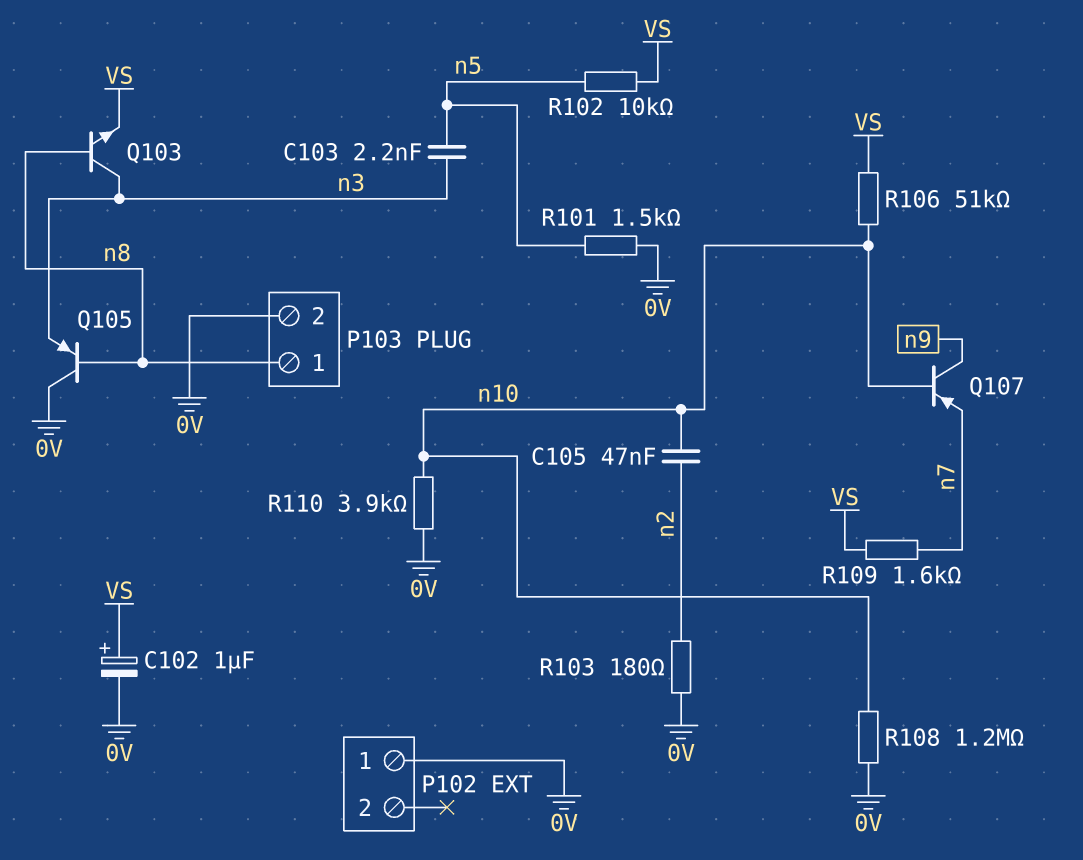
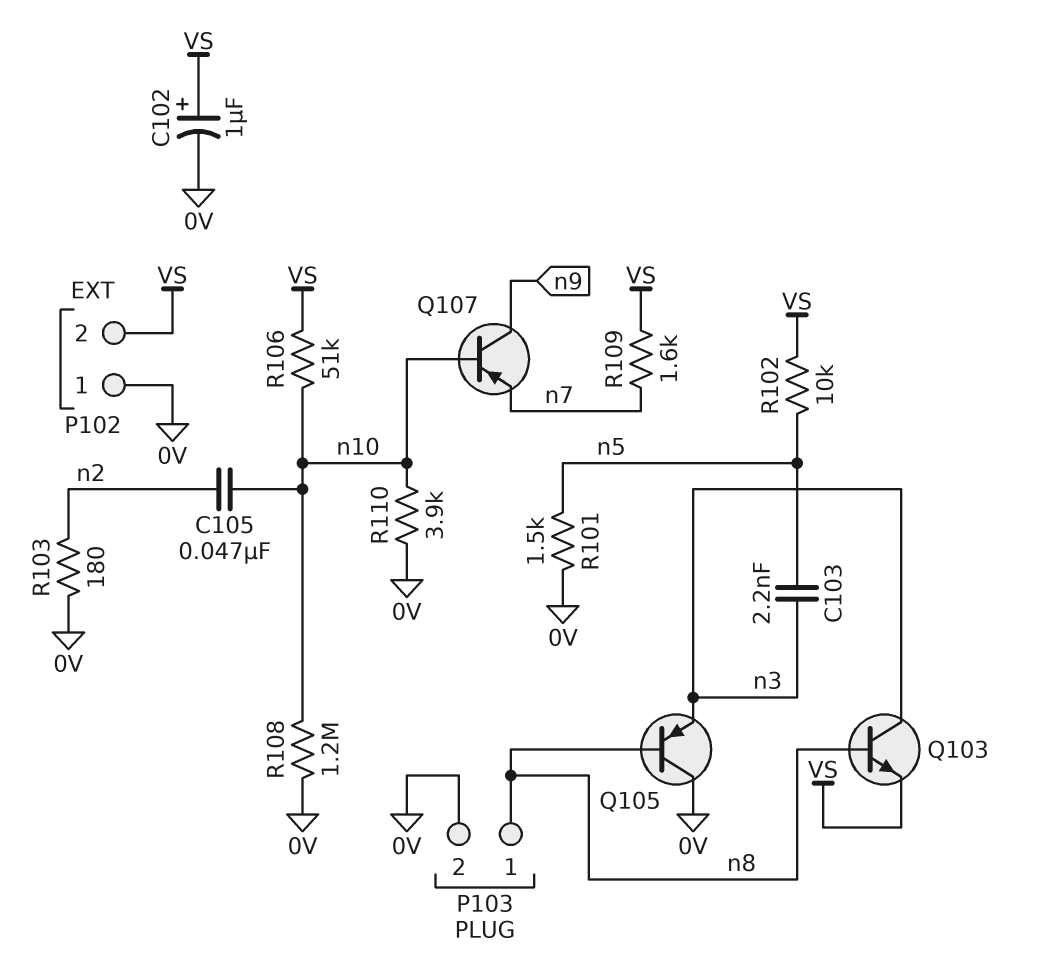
P102 pin 2: none -> VS

